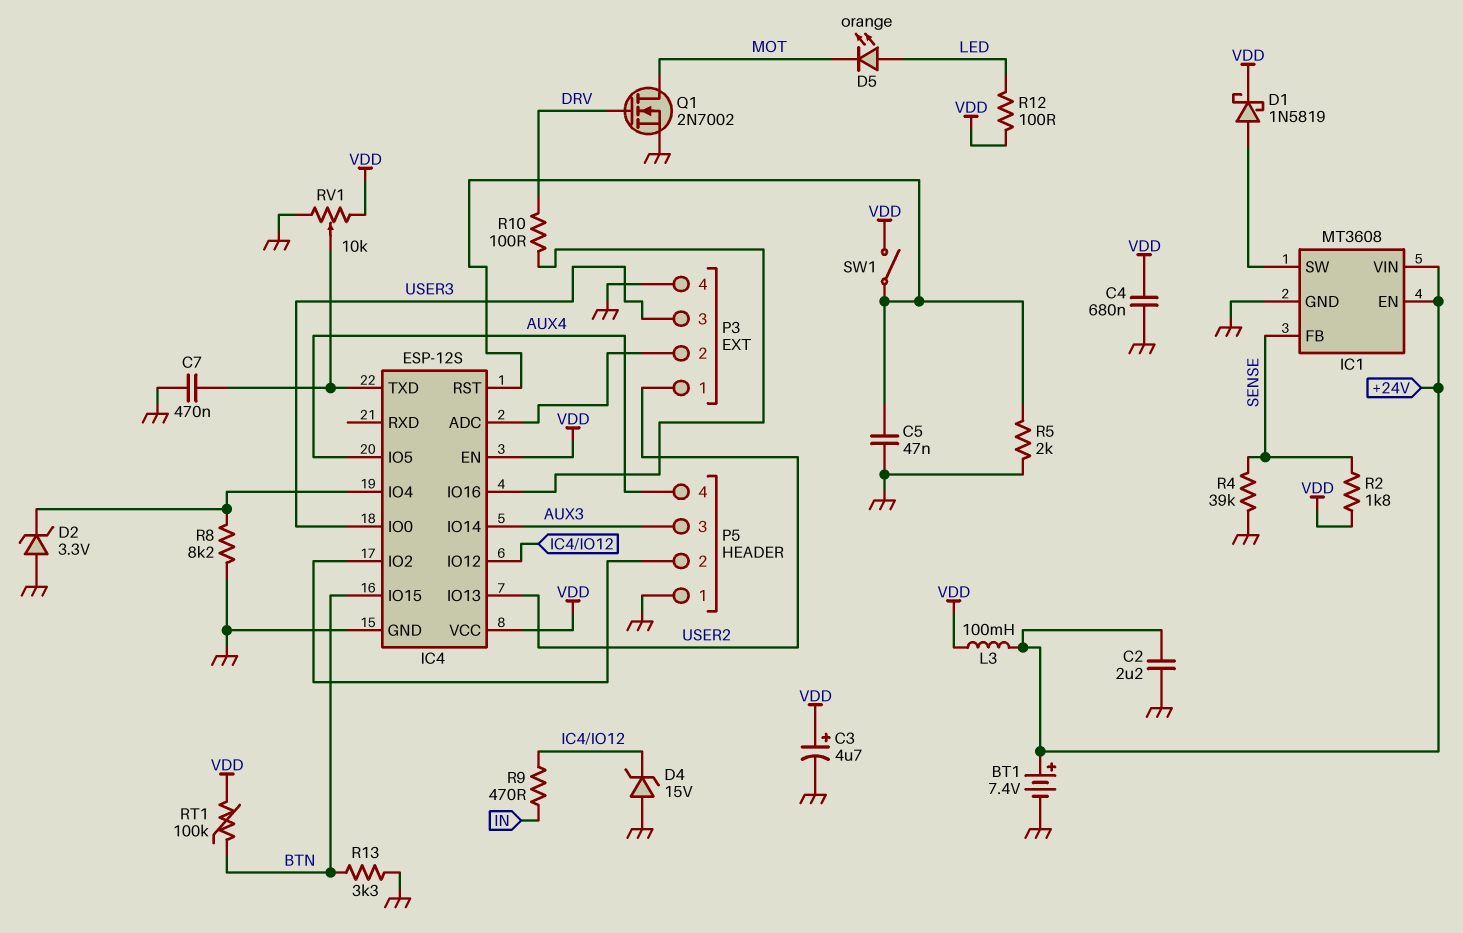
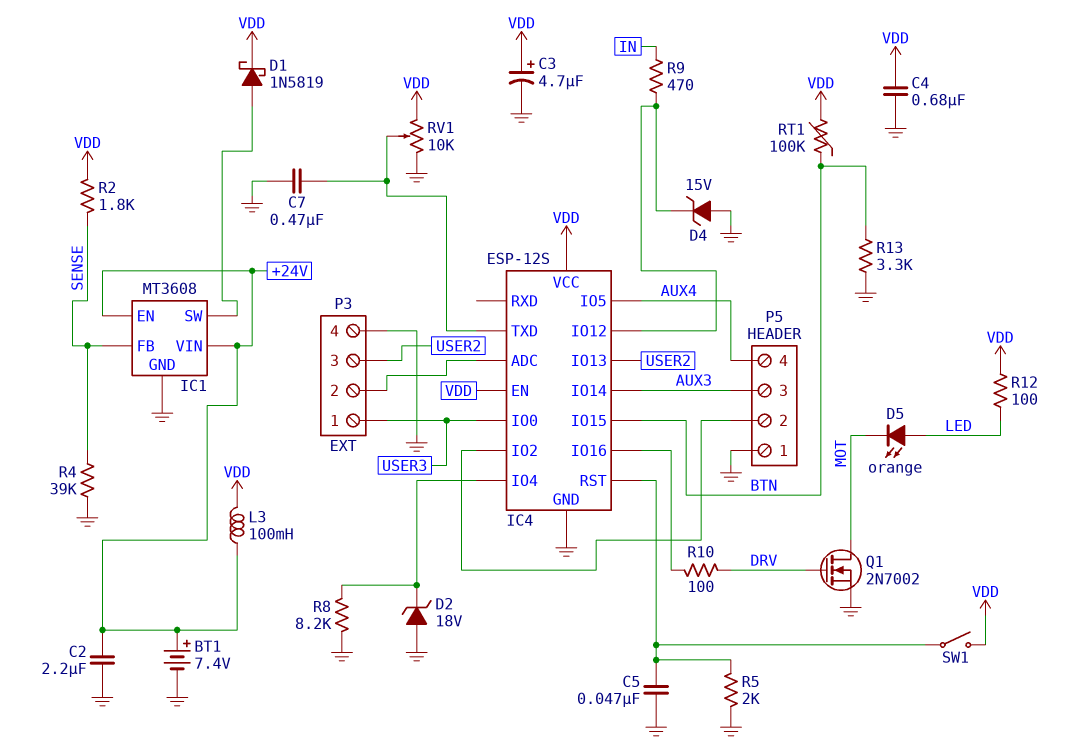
D2: zener 3.3V (A GND, K IC4/IO4) -> zener 18V (A GND, K IC4/IO4)
P3 pin 1: USER2 -> USER3
P3 pin 3: USER3 -> USER2

